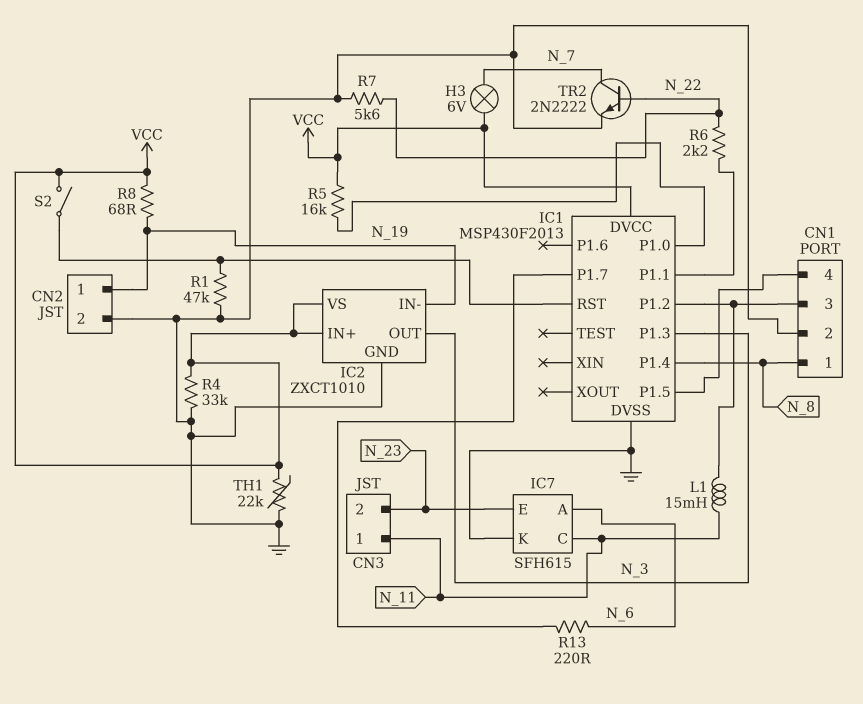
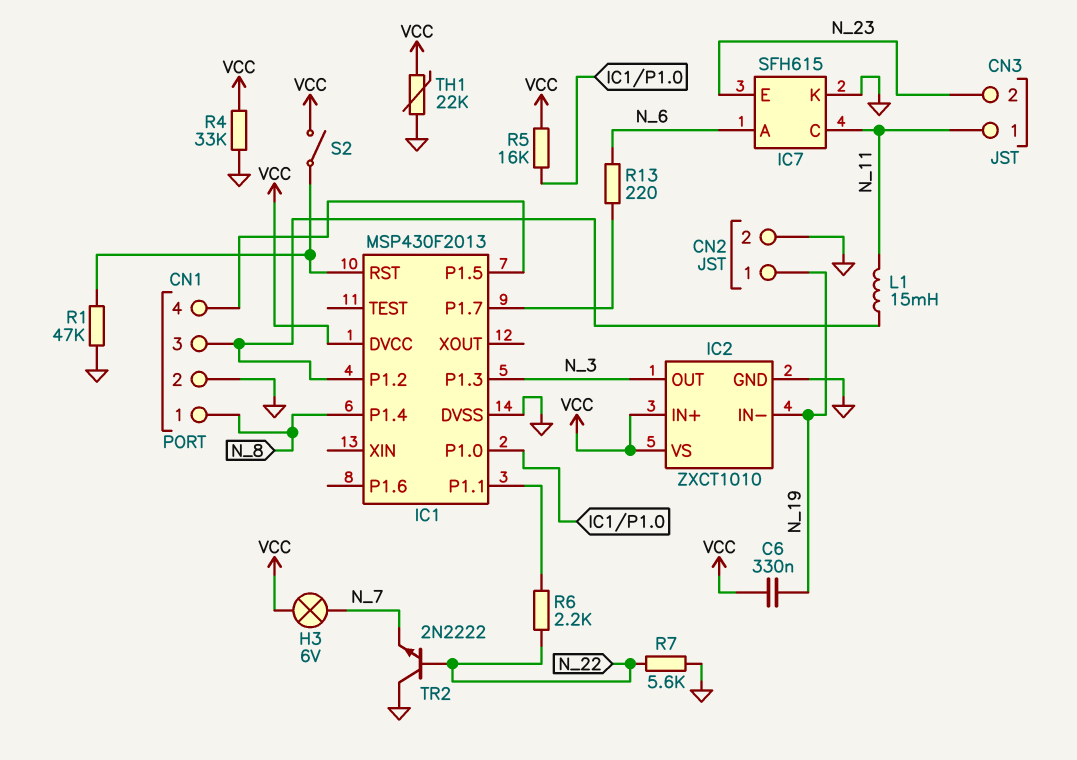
C6: none -> 330nF (N_19, VCC)
R8: 68 (N_19, VCC) -> none
TR2: NPN 2N2222 (B N_22, C N_7, E GND) -> NPN 2N2222 (B N_22, C GND, E N_7)

